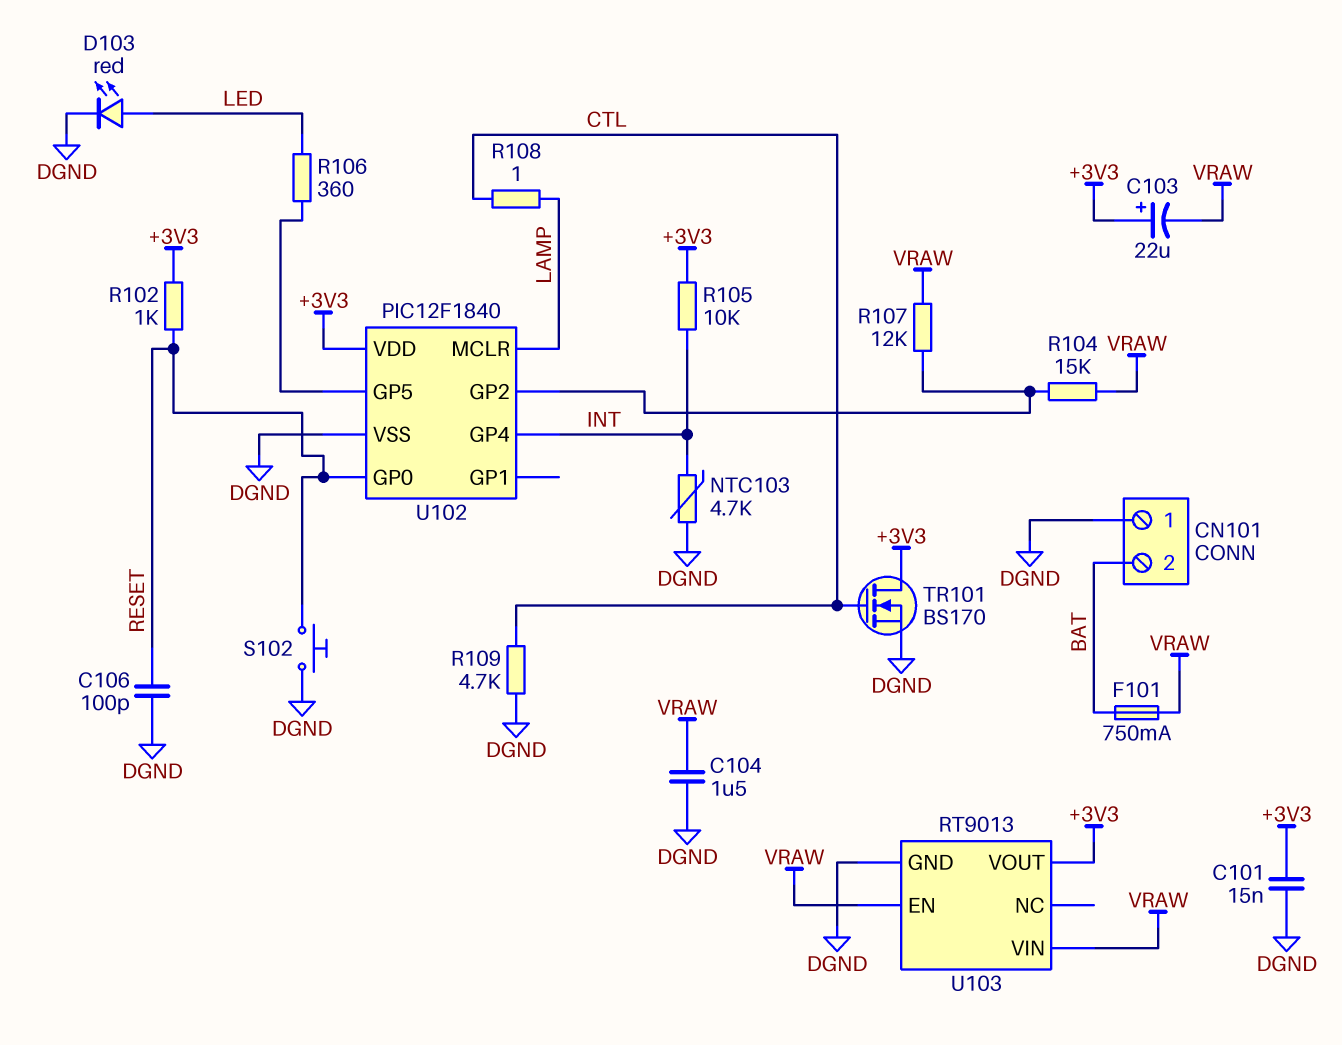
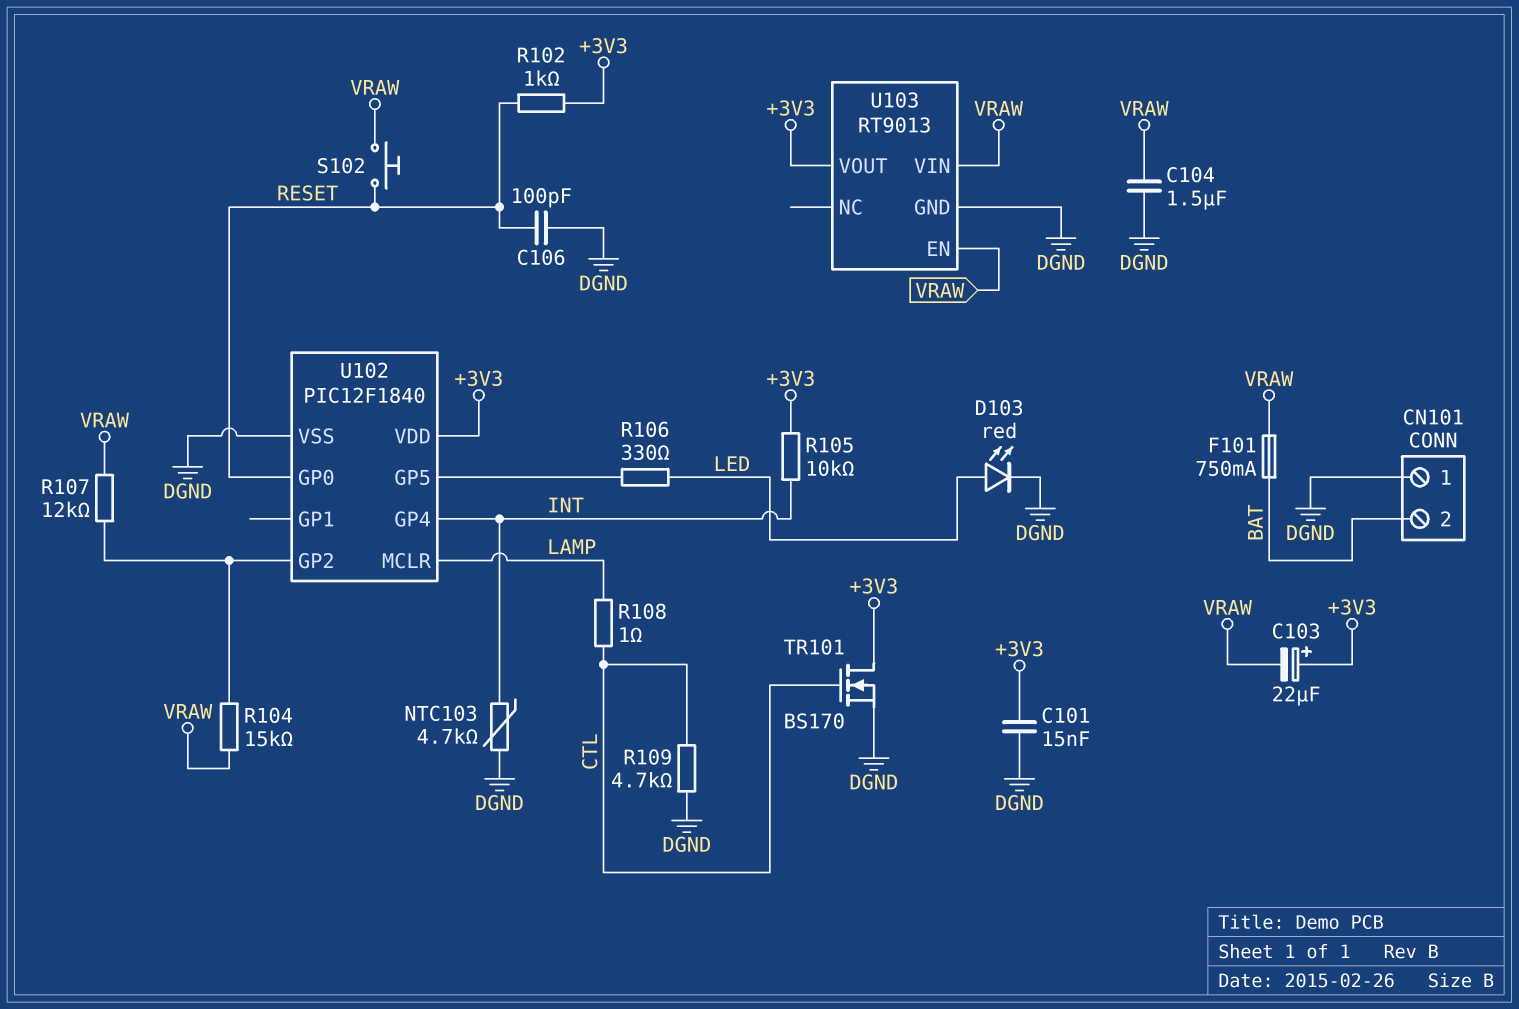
R106: 360 (LED, U102/GP5) -> 330 (LED, U102/GP5)
S102: button (DGND, RESET) -> button (RESET, VRAW)

